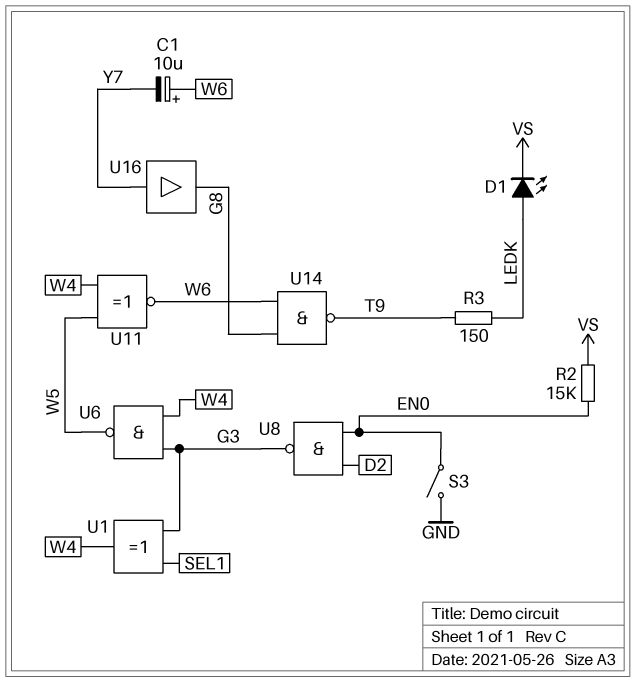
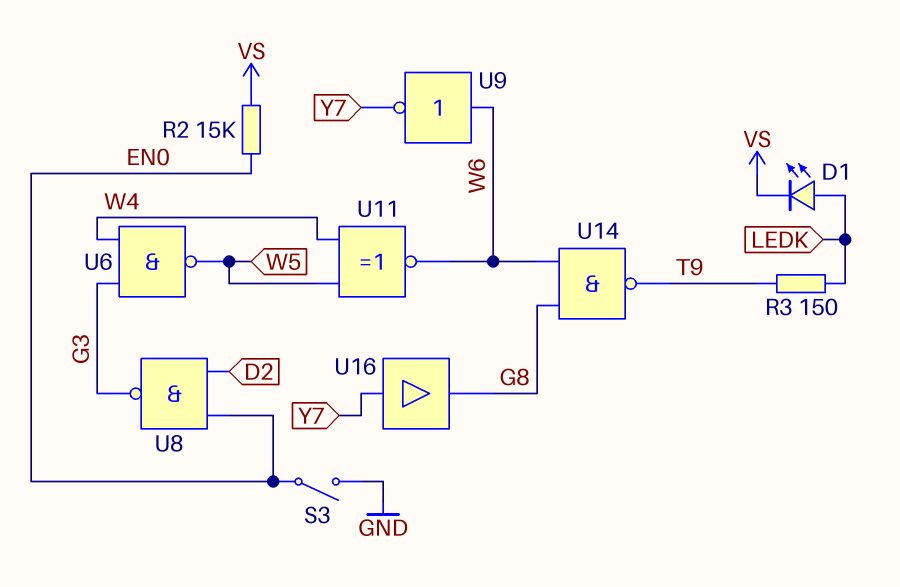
C1: 10uF (plus W6, minus Y7) -> none
U1: XOR (in G3, in SEL1, out W4) -> none
U9: none -> NOT (in W6, out Y7)

